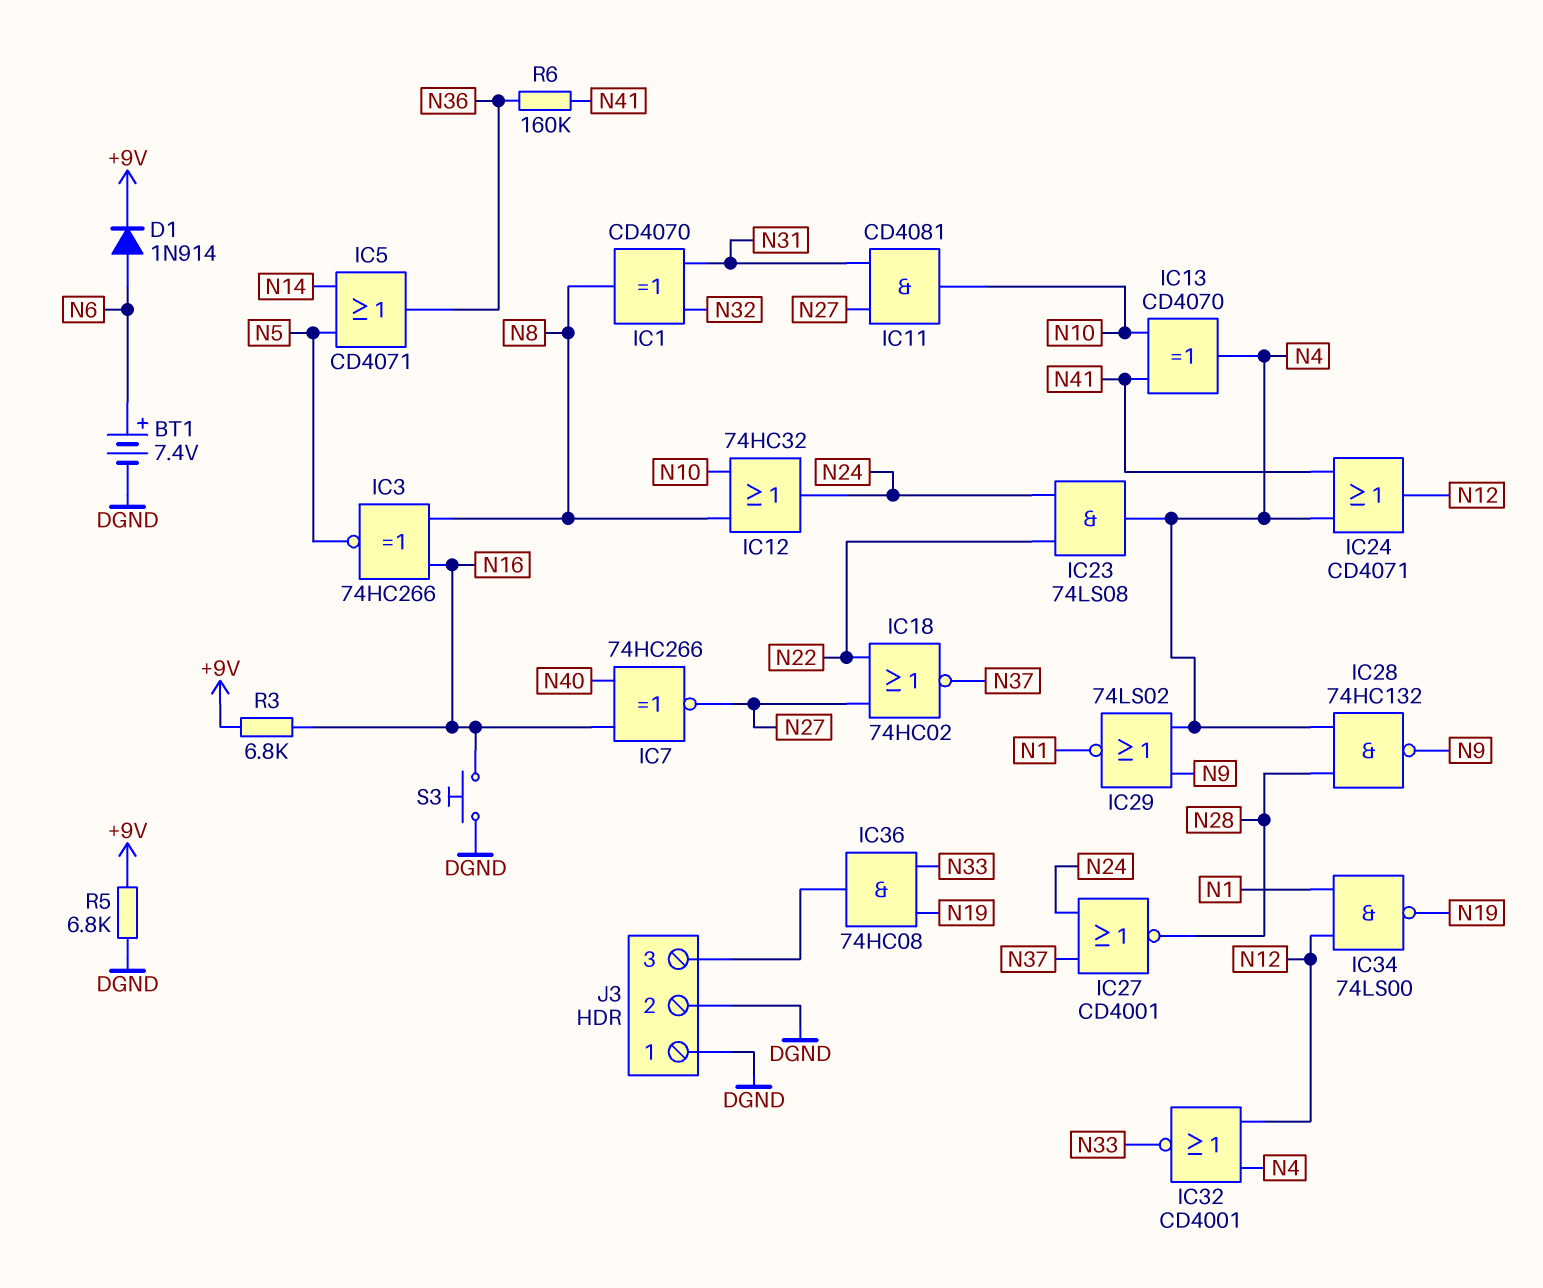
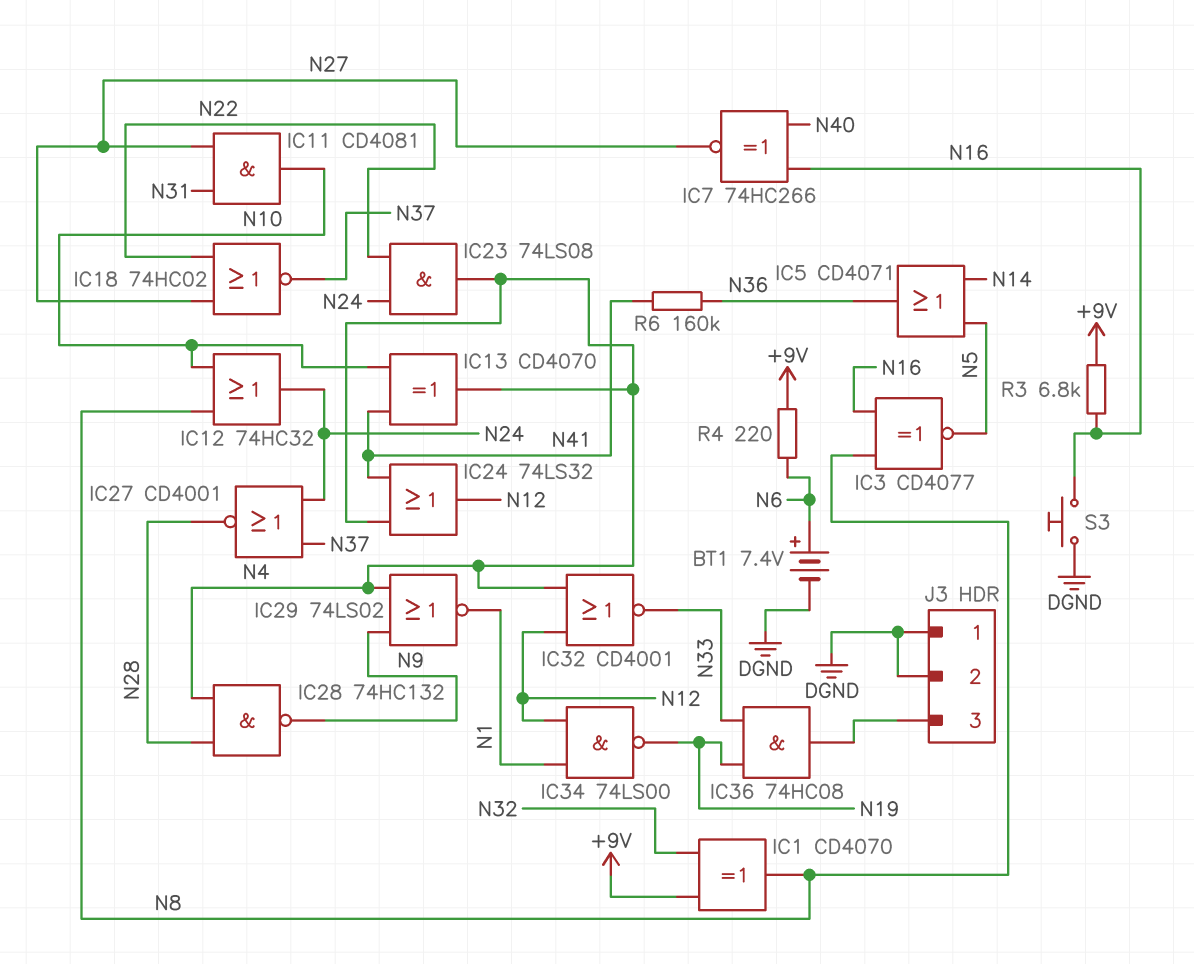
D1: diode 1N914 (A N6, K +9V) -> none
IC1: XOR CD4070 (in N31, in N32, out N8) -> XOR CD4070 (in +9V, in N32, out N8)
IC3: XNOR 74HC266 (in N8, in N16, out N5) -> XNOR CD4077 (in N8, in N16, out N5)
IC24: OR CD4071 (in N4, in N41, out N12) -> OR 74LS32 (in N4, in N41, out N12)
R4: none -> 220 (+9V, N6)
R5: 6.8k (+9V, DGND) -> none

